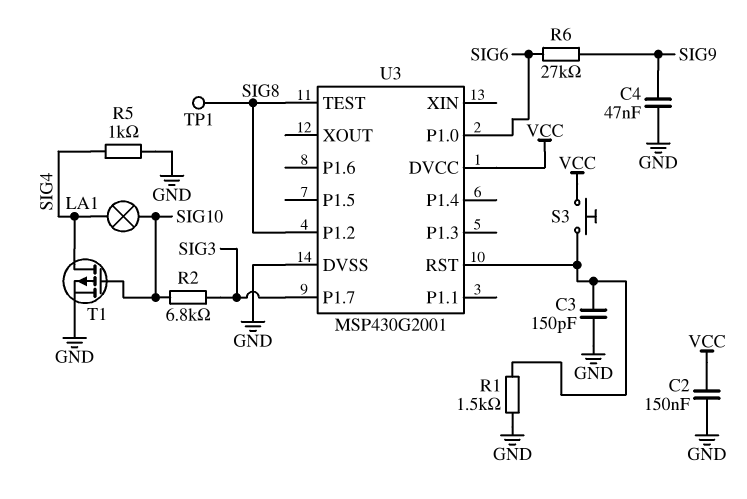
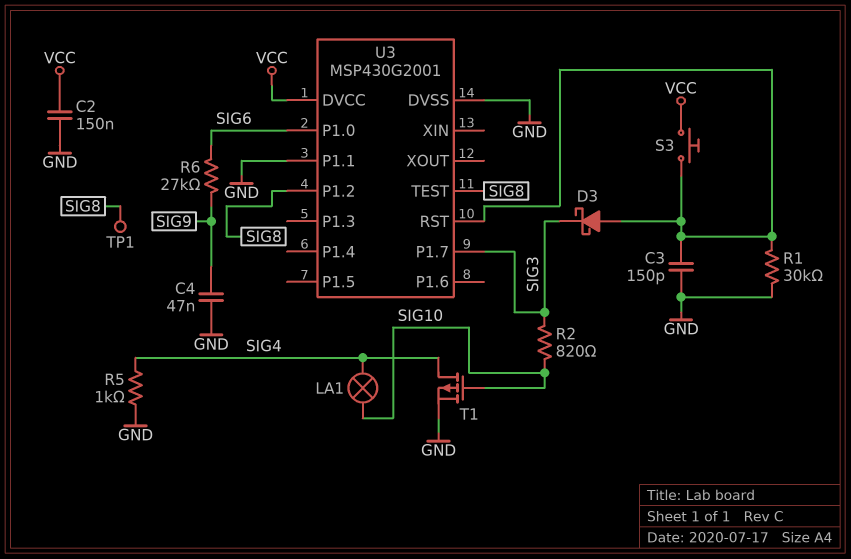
D3: none -> schottky (A U3/RST, K SIG3)
R1: 1.5k (GND, U3/RST) -> 30k (GND, U3/RST)
R2: 6.8k (SIG3, SIG10) -> 820 (SIG3, SIG10)
U3 pin P1.1: none -> GND

